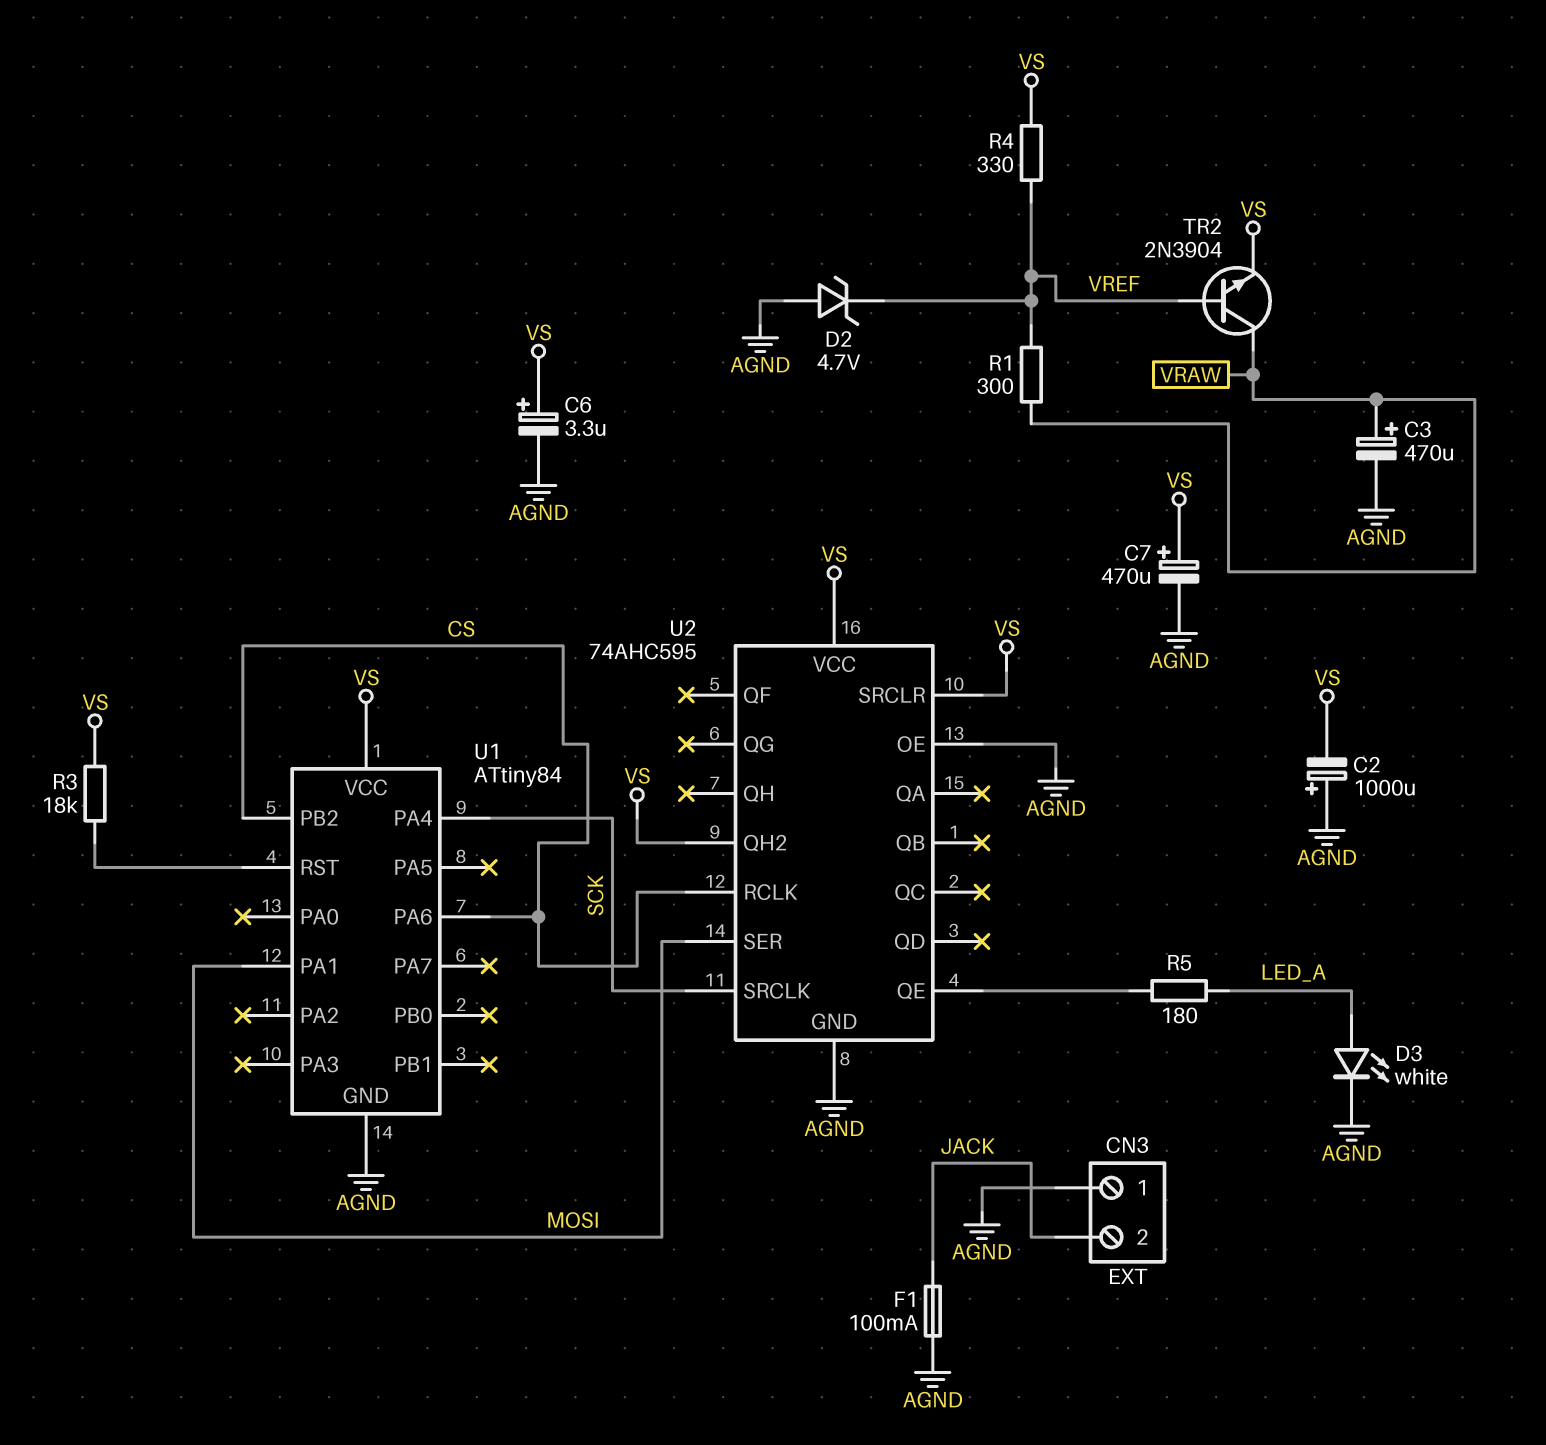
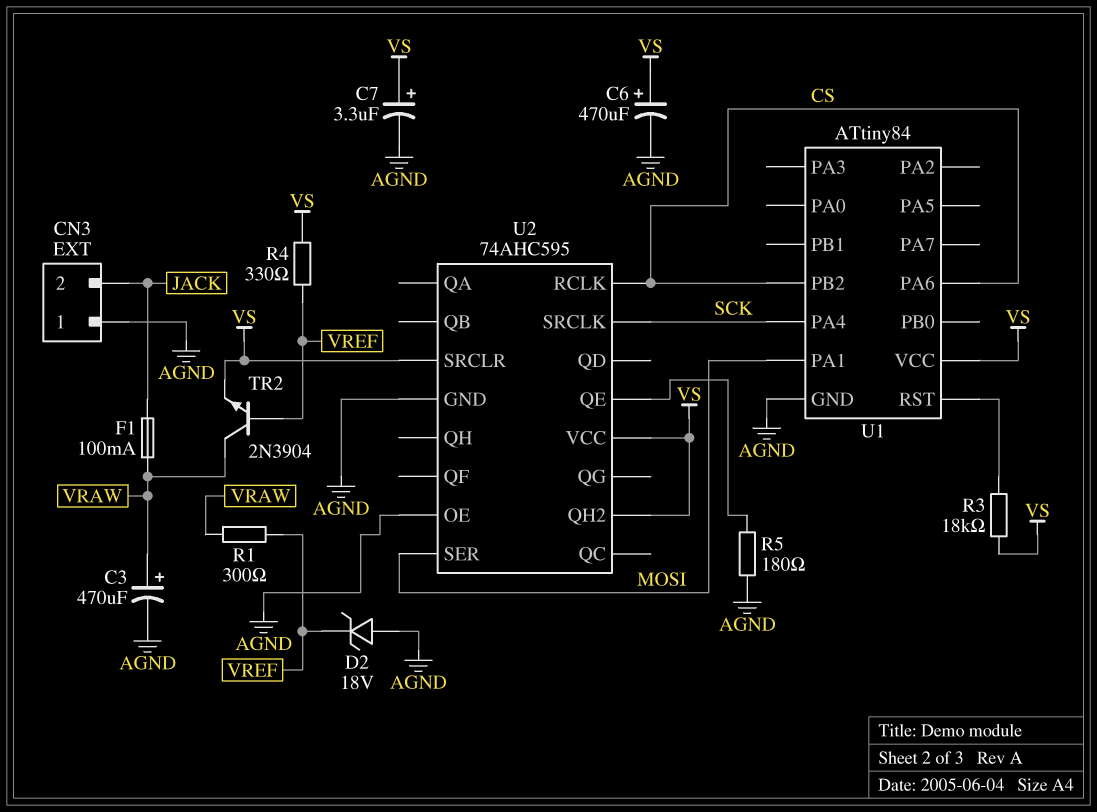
C2: 1000uF (plus AGND, minus VS) -> none
C6: 3.3uF (plus VS, minus AGND) -> 470uF (plus VS, minus AGND)
C7: 470uF (plus VS, minus AGND) -> 3.3uF (plus VS, minus AGND)
D2: zener 4.7V (A AGND, K VREF) -> zener 18V (A AGND, K VREF)
D3: LED white (A LED_A, K AGND) -> none
F1: 100mA (AGND, JACK) -> 100mA (JACK, VRAW)
R5: 180 (LED_A, U2/QE) -> 180 (AGND, U2/QE)

